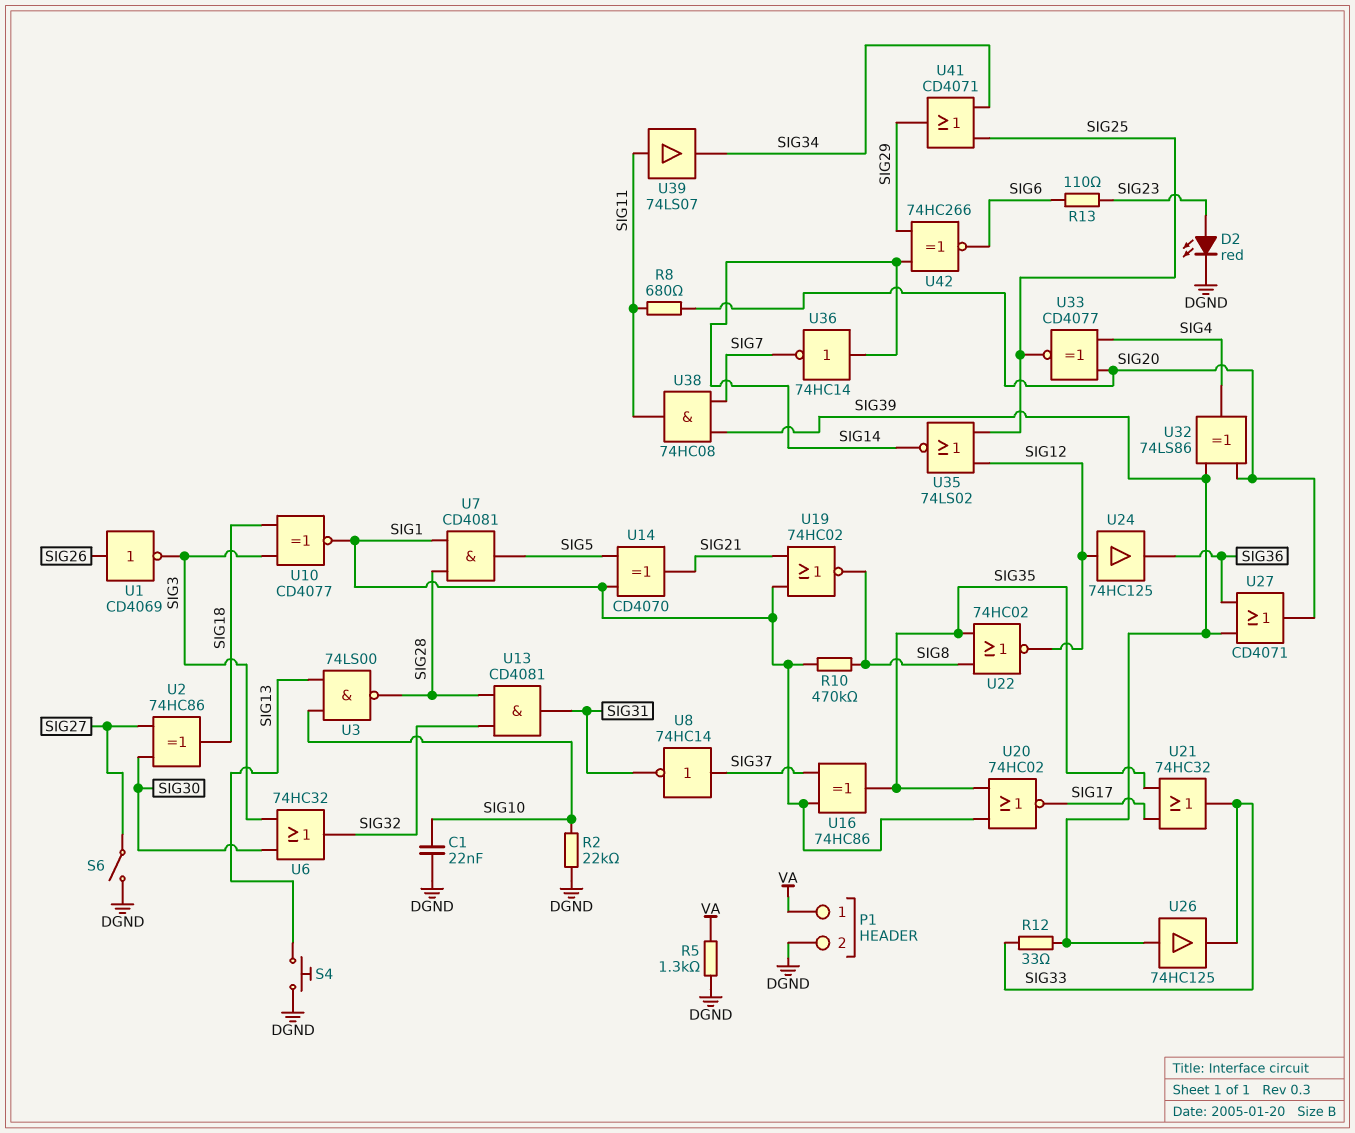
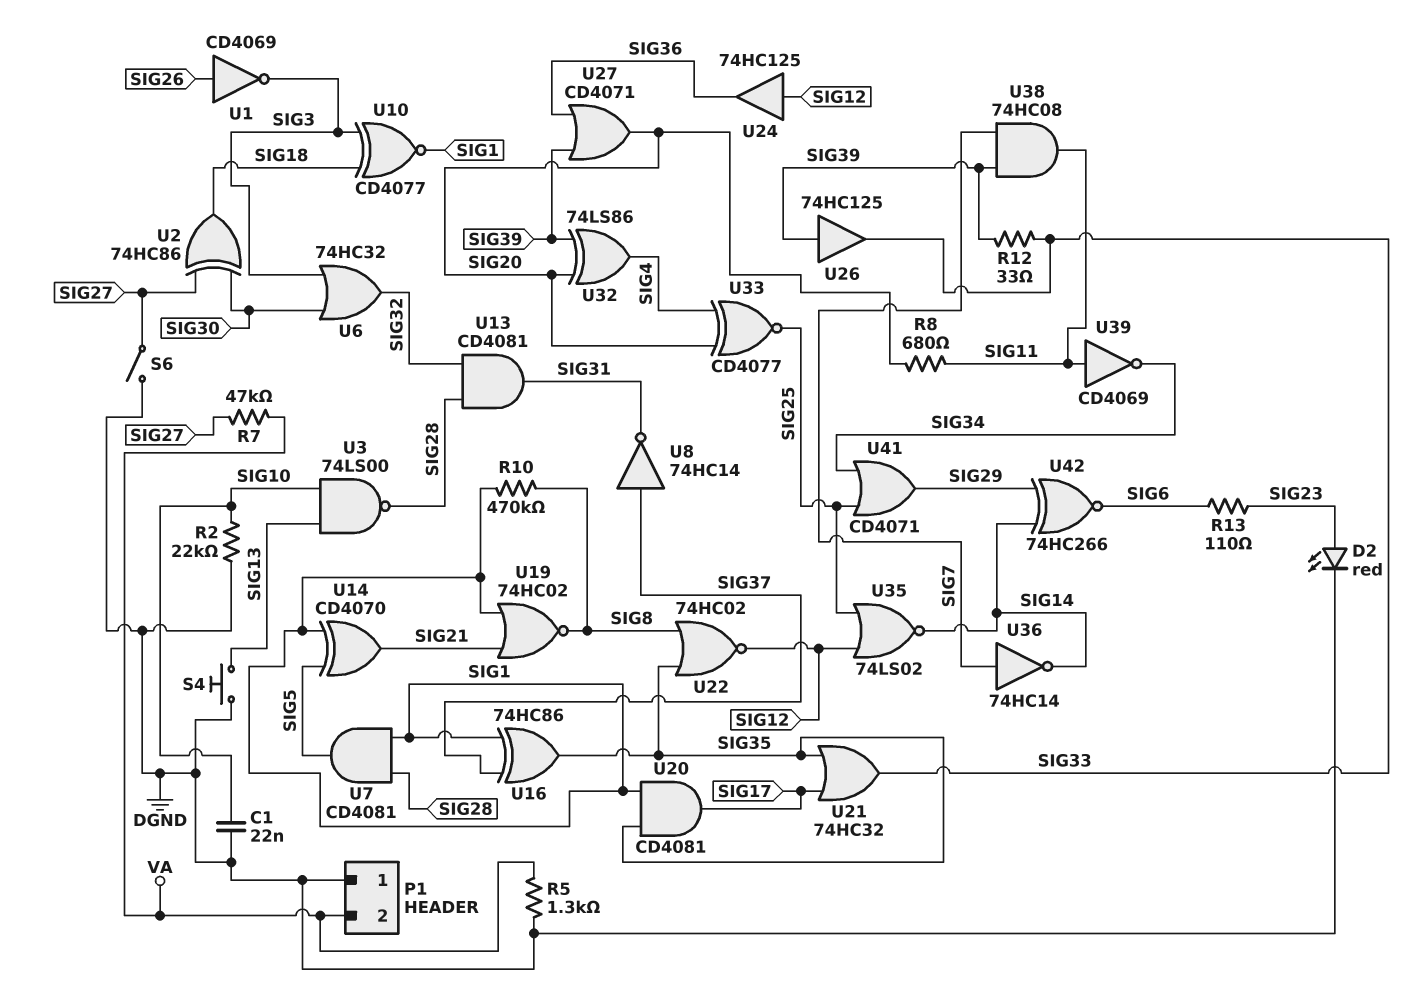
P1 pin 1: VA -> DGND
P1 pin 2: DGND -> VA
R7: none -> 47k (SIG27, VA)
U20: NOR 74HC02 (in SIG1, in SIG35, out SIG17) -> AND CD4081 (in SIG1, in SIG35, out SIG17)
U36: NOT 74HC14 (in SIG14, out SIG7) -> NOT 74HC14 (in SIG7, out SIG14)
U39: buffer 74LS07 (in SIG11, out SIG34) -> NOT CD4069 (in SIG11, out SIG34)

